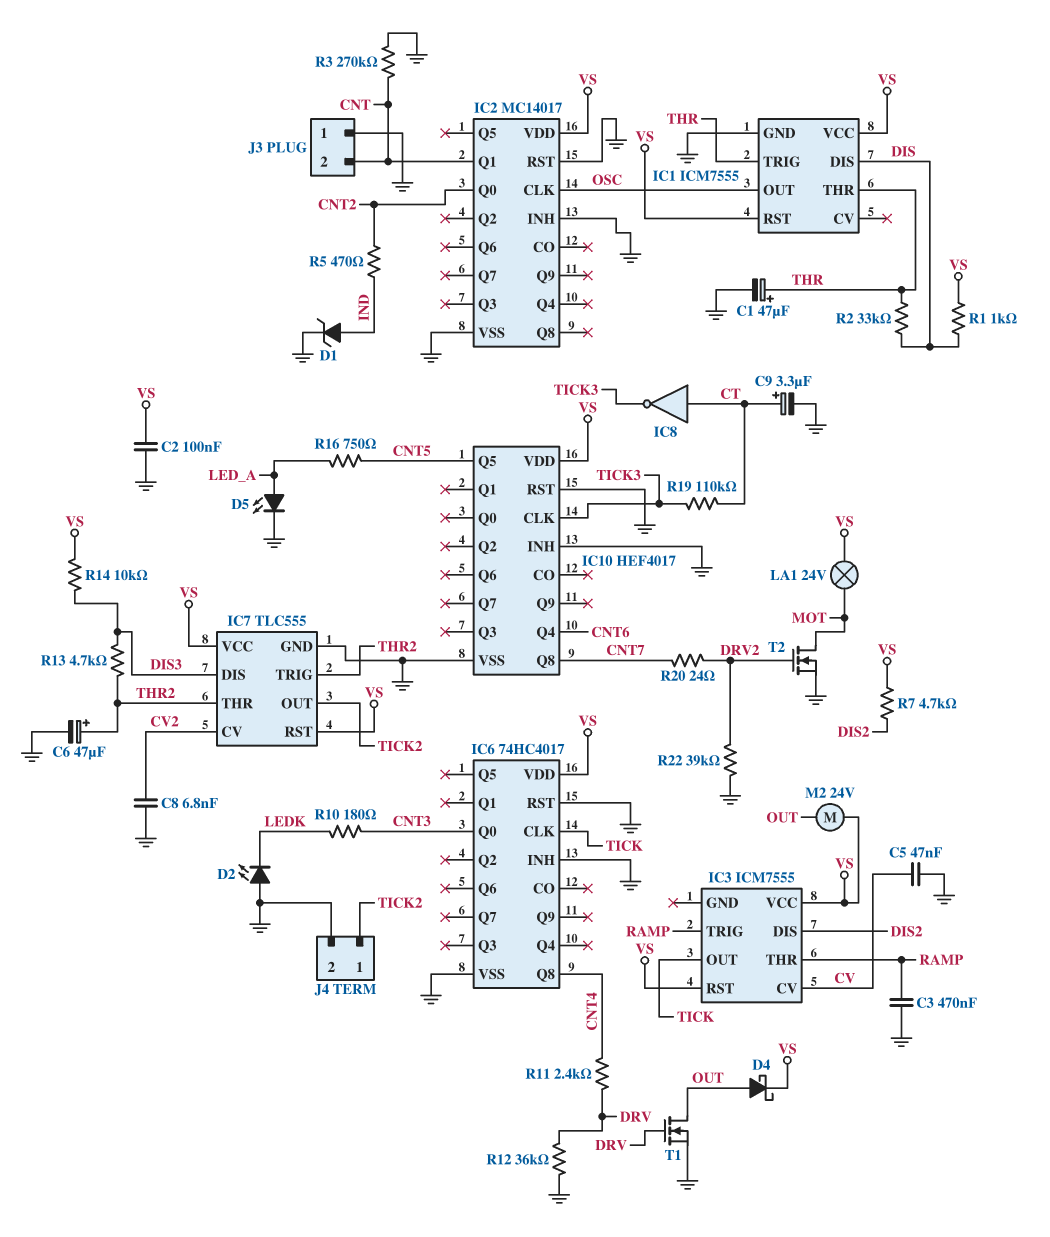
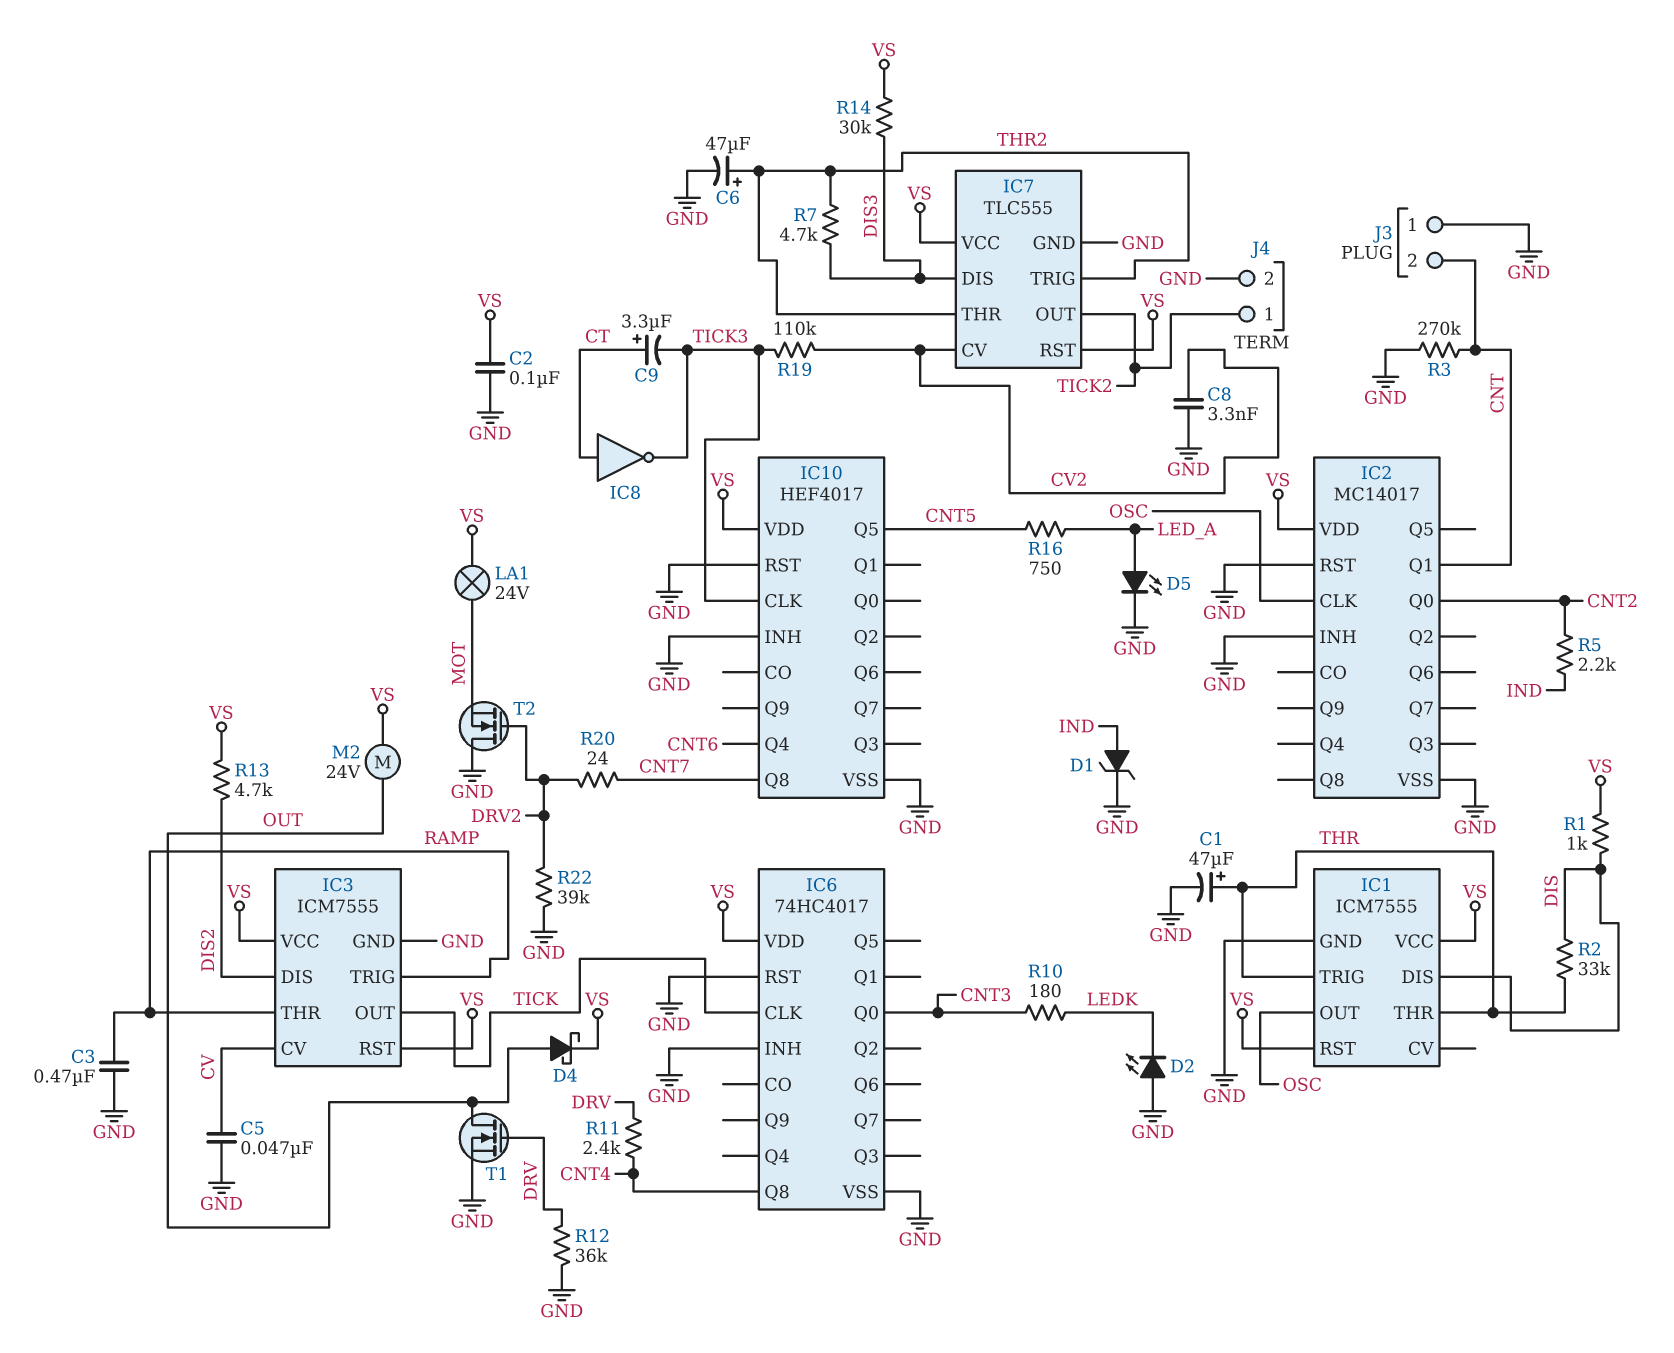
C8: 6.8nF (CV2, GND) -> 3.3nF (CV2, GND)
C9: 3.3uF (plus CT, minus GND) -> 3.3uF (plus CT, minus TICK3)
IC3 pin GND: none -> GND
R5: 470 (CNT2, IND) -> 2.2k (CNT2, IND)
R7: 4.7k (DIS2, VS) -> 4.7k (DIS3, THR2)
R13: 4.7k (DIS3, THR2) -> 4.7k (DIS2, VS)
R14: 10k (DIS3, VS) -> 30k (DIS3, VS)
R19: 110k (CT, TICK3) -> 110k (CV2, TICK3)
T2: NMOS (G DRV2, D MOT, S GND) -> NMOS (G DRV2, D GND, S MOT)

